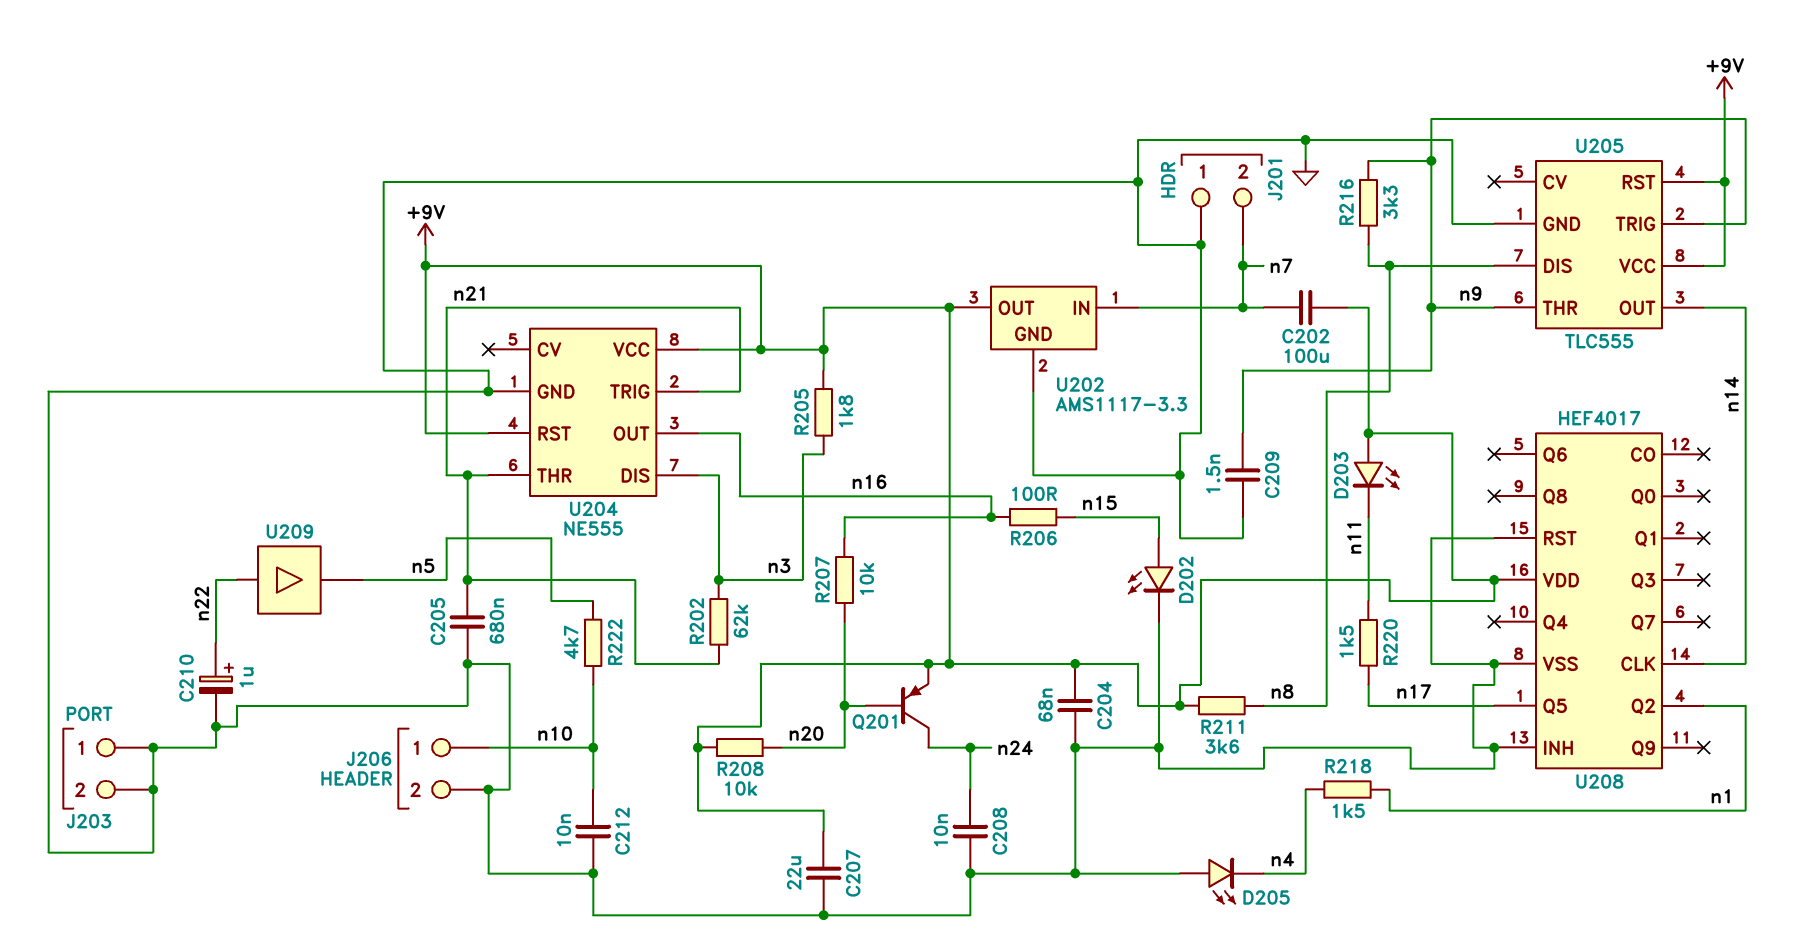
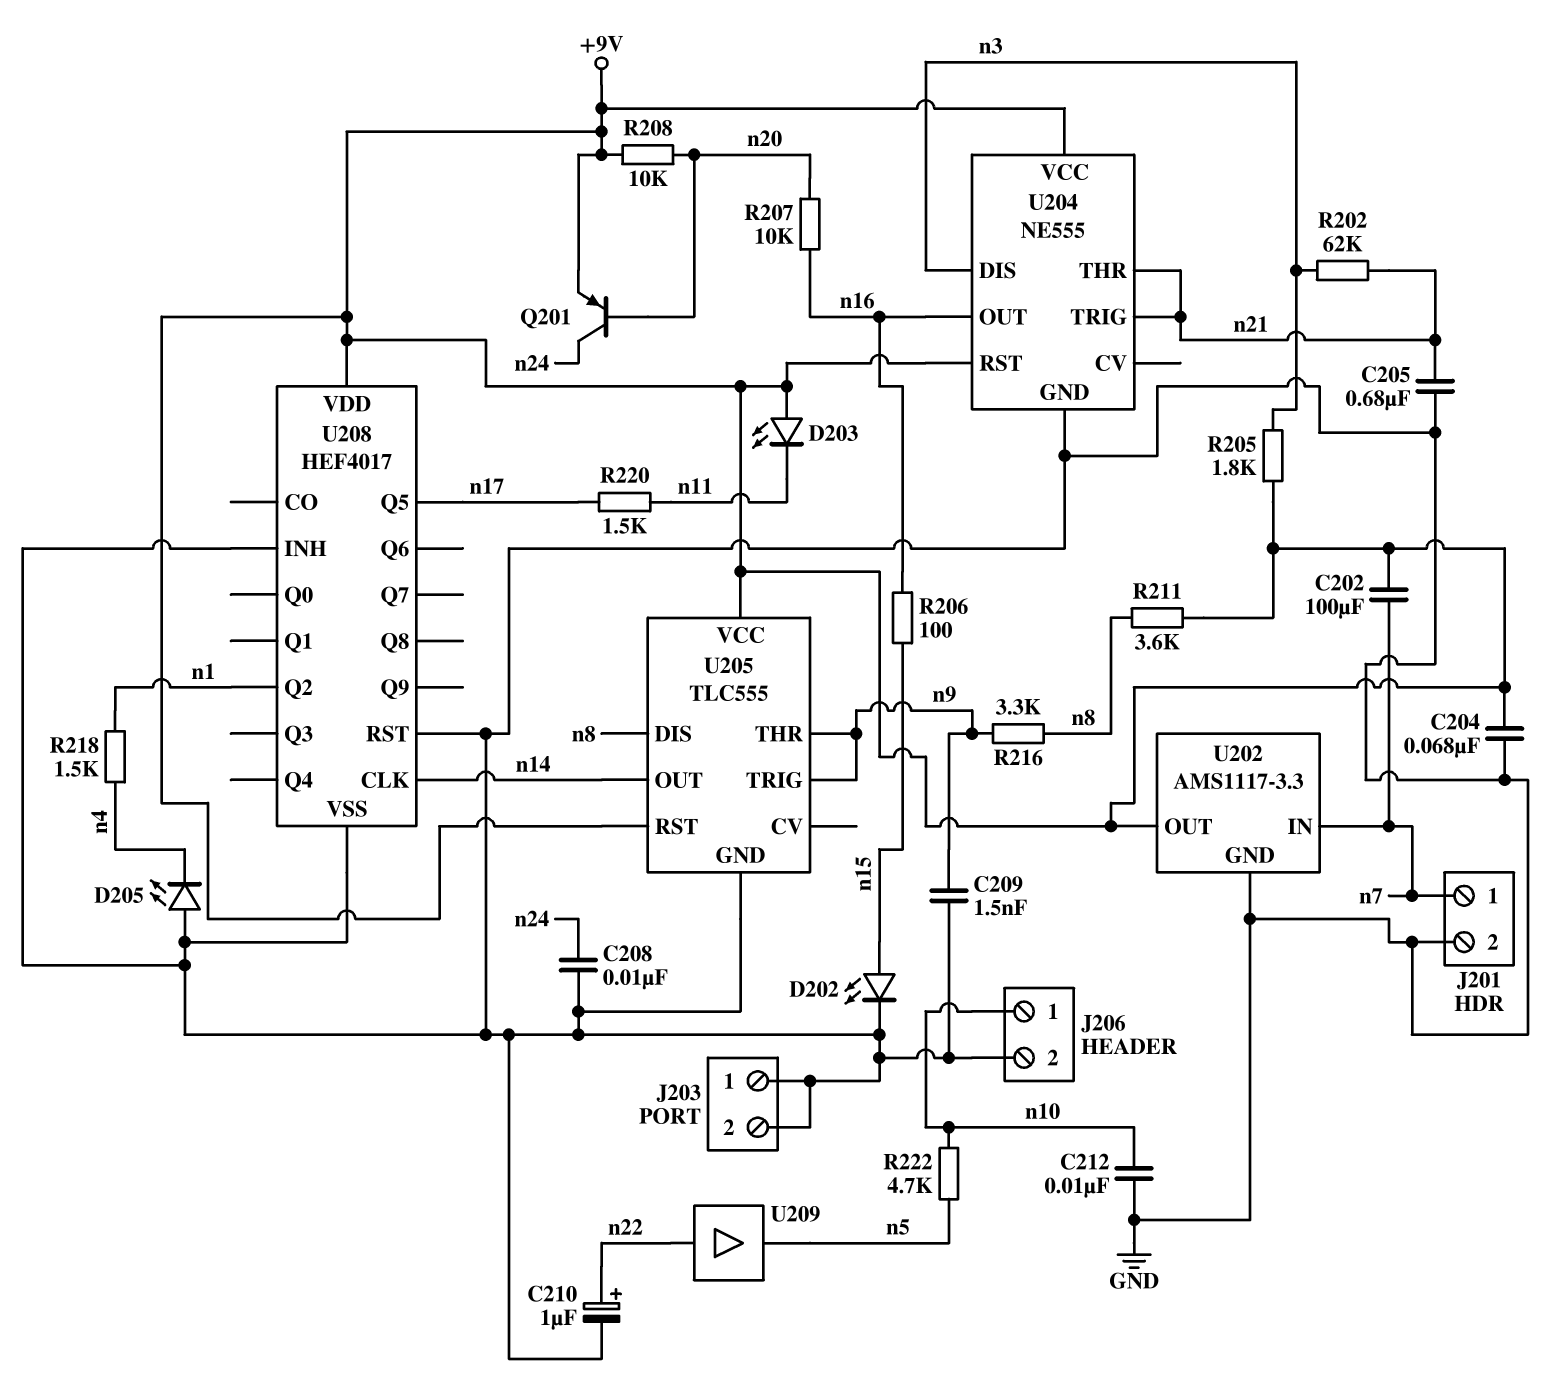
C207: 22uF (+9V, GND) -> none
J201 pin 1: GND -> n7
J201 pin 2: n7 -> GND

